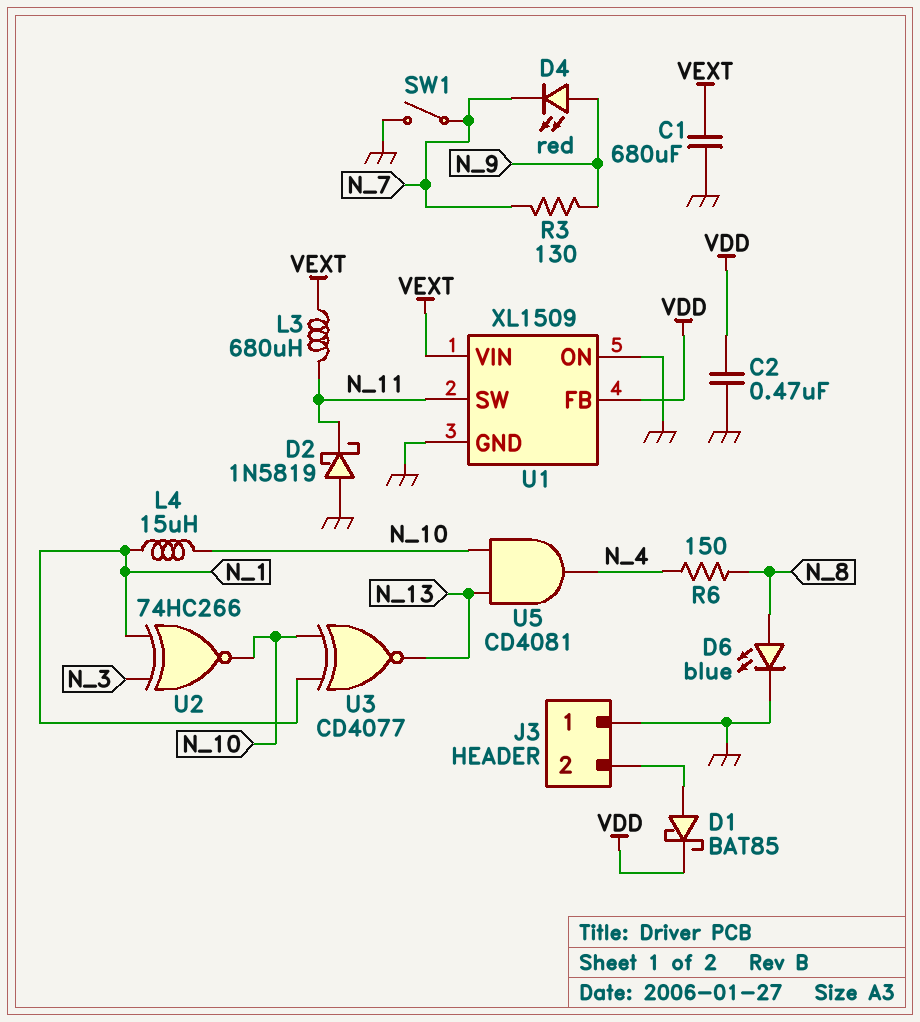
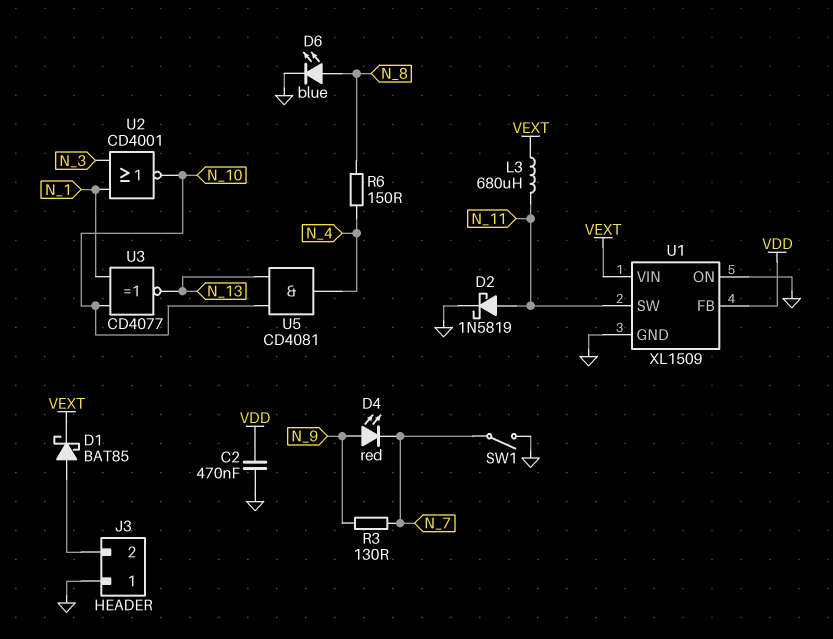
C1: 680uF (GND, VEXT) -> none
D1: schottky BAT85 (A J3/2, K VDD) -> schottky BAT85 (A J3/2, K VEXT)
D2: schottky 1N5819 (A GND, K N_11) -> schottky 1N5819 (A N_11, K GND)
L4: 15uH (N_1, N_10) -> none
U2: XNOR 74HC266 (in N_1, in N_3, out N_10) -> NOR CD4001 (in N_1, in N_3, out N_10)

